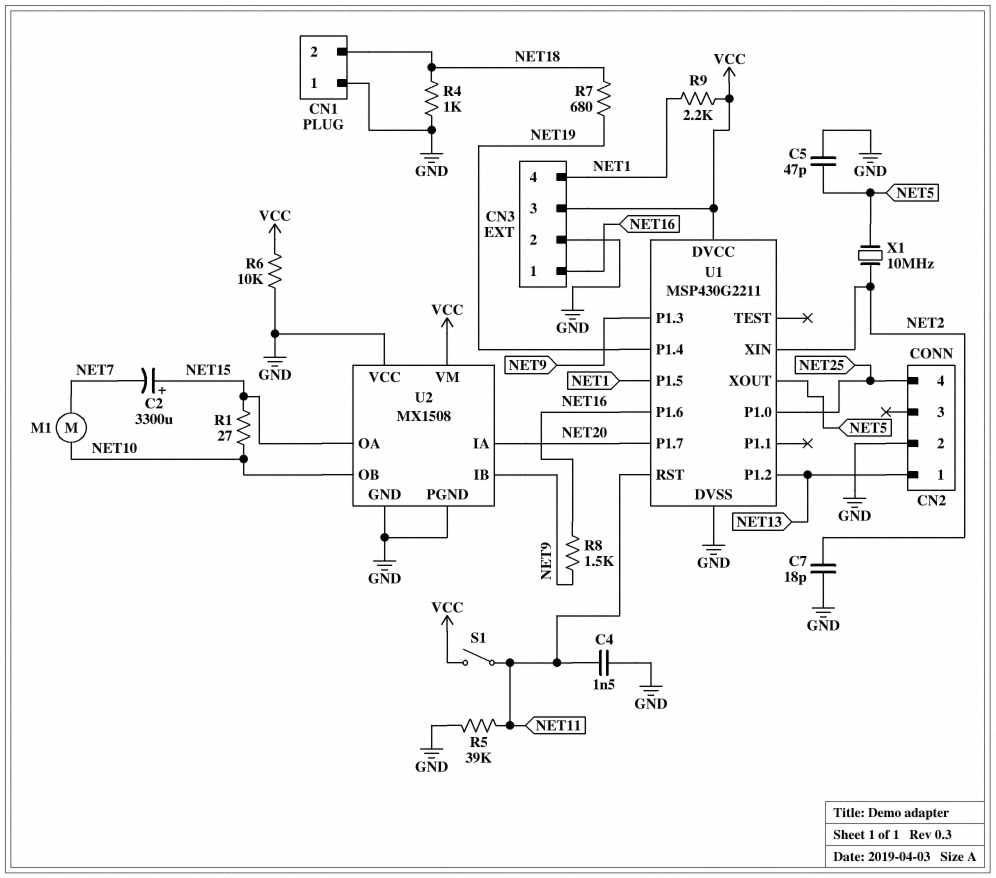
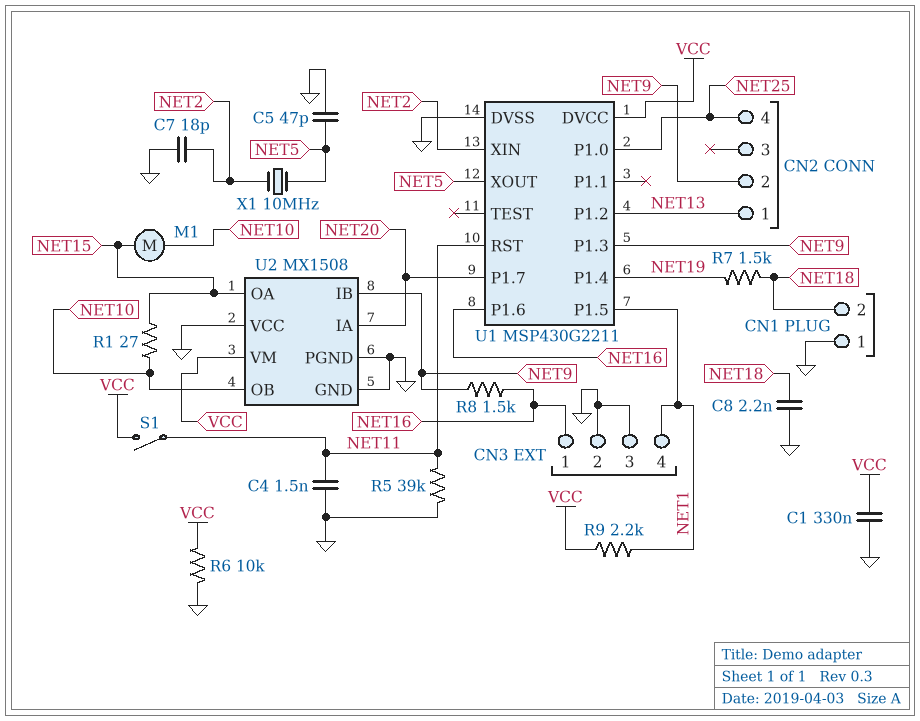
C1: none -> 330nF (GND, VCC)
C2: 3300uF (plus NET15, minus NET7) -> none
C8: none -> 2.2nF (GND, NET18)
CN2 pin 2: GND -> NET9
CN3 pin 3: VCC -> GND
M1: motor (NET7, NET10) -> motor (NET10, NET15)
R4: 1k (GND, NET18) -> none
R7: 680 (NET18, NET19) -> 1.5k (NET18, NET19)

